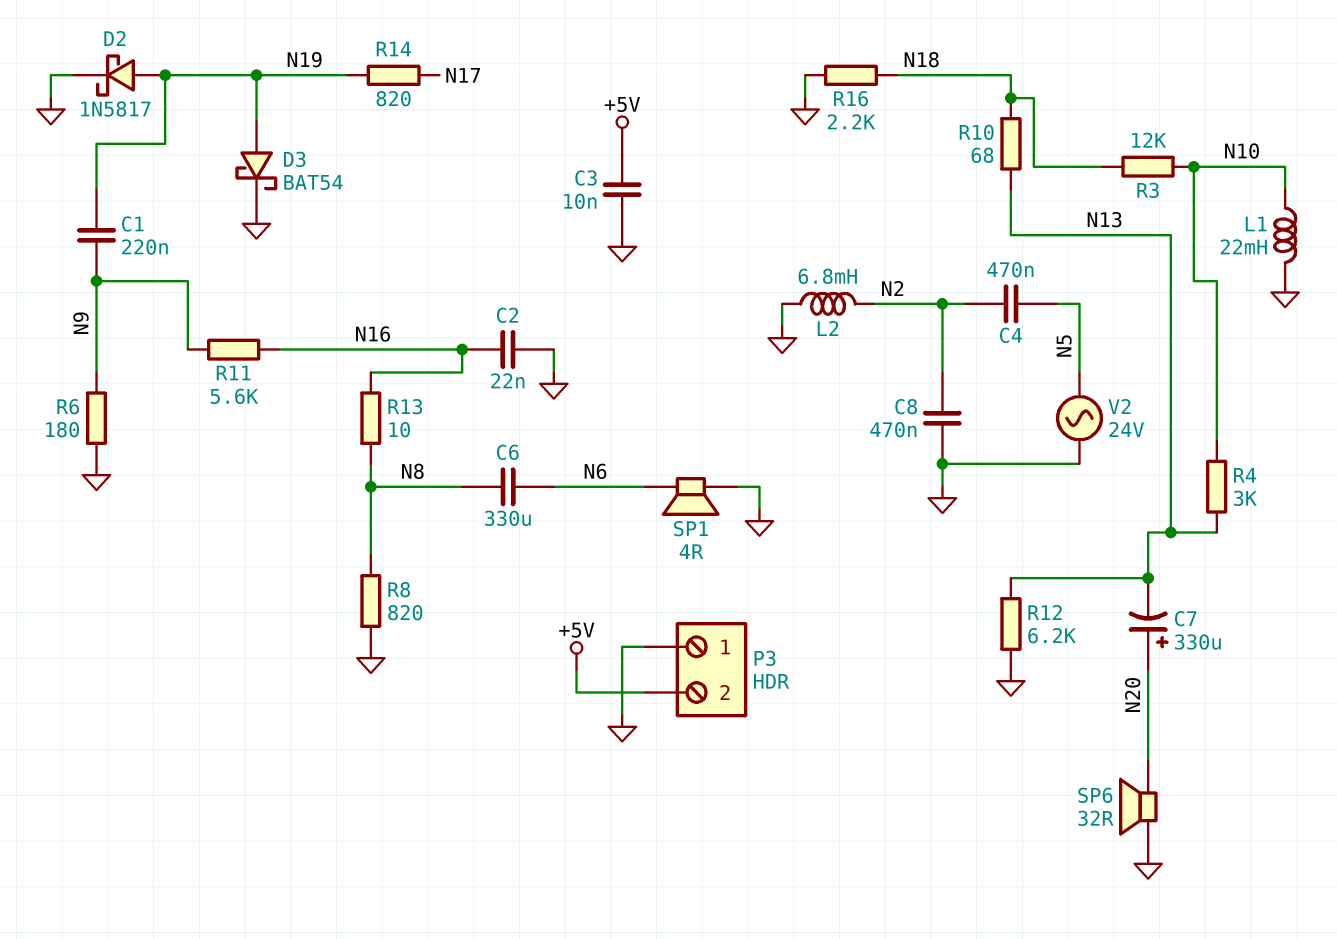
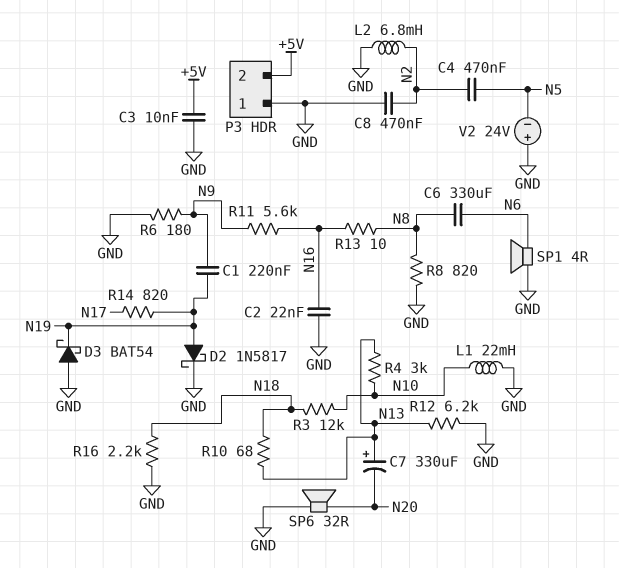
C7: 330uF (plus N20, minus N13) -> 330uF (plus N13, minus N20)
D3: schottky BAT54 (A N19, K GND) -> schottky BAT54 (A GND, K N19)
V2: AC 24V (GND, N5) -> 24V (plus GND, minus N5)

